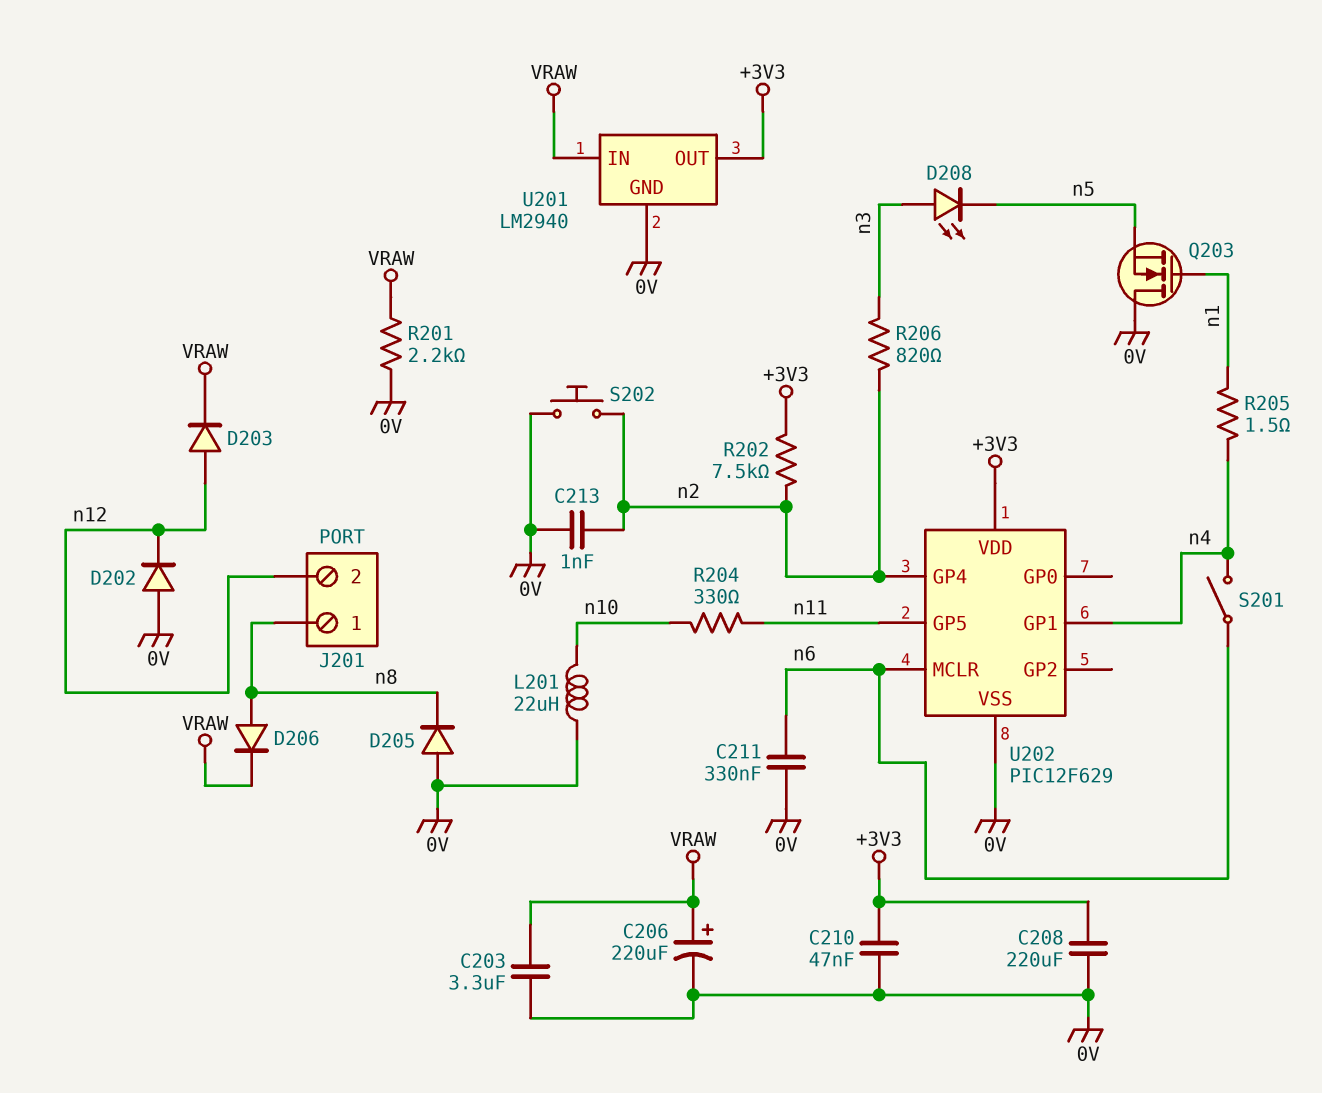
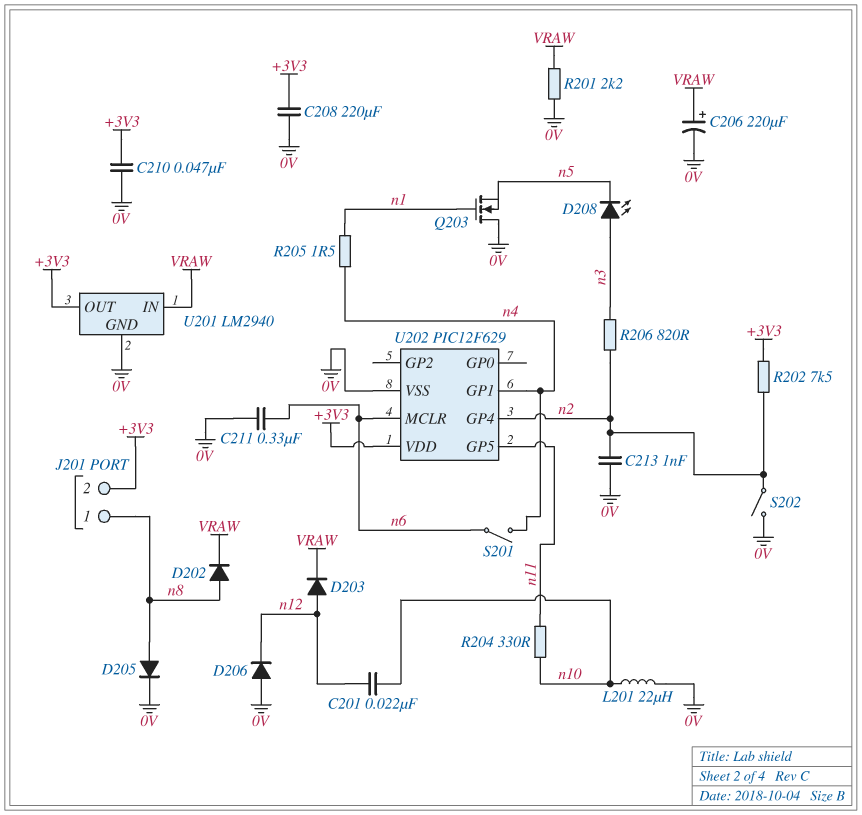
C201: none -> 22nF (n10, n12)
C203: 3.3uF (0V, VRAW) -> none
D202: diode (A 0V, K n12) -> diode (A n8, K VRAW)
D205: diode (A 0V, K n8) -> diode (A n8, K 0V)
D206: diode (A n8, K VRAW) -> diode (A 0V, K n12)
J201 pin 2: n12 -> +3V3
S202: button (0V, n2) -> switch (0V, n2)

